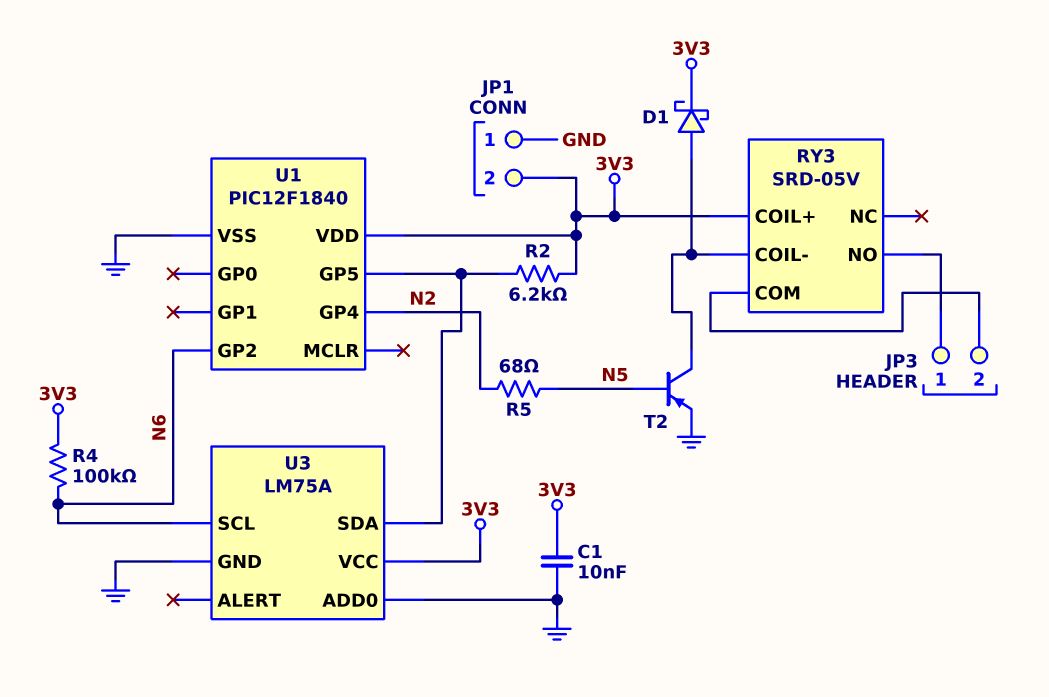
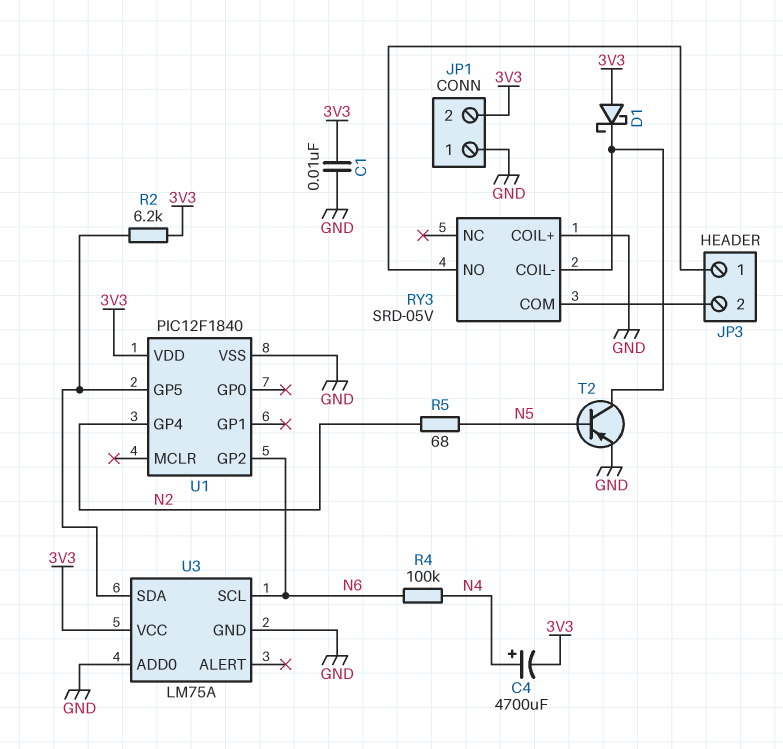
C4: none -> 4700uF (plus N4, minus 3V3)
D1: schottky (A RY3/COIL-, K 3V3) -> schottky (A 3V3, K RY3/COIL-)
R4: 100k (3V3, N6) -> 100k (N4, N6)
RY3 pin COIL+: 3V3 -> GND

